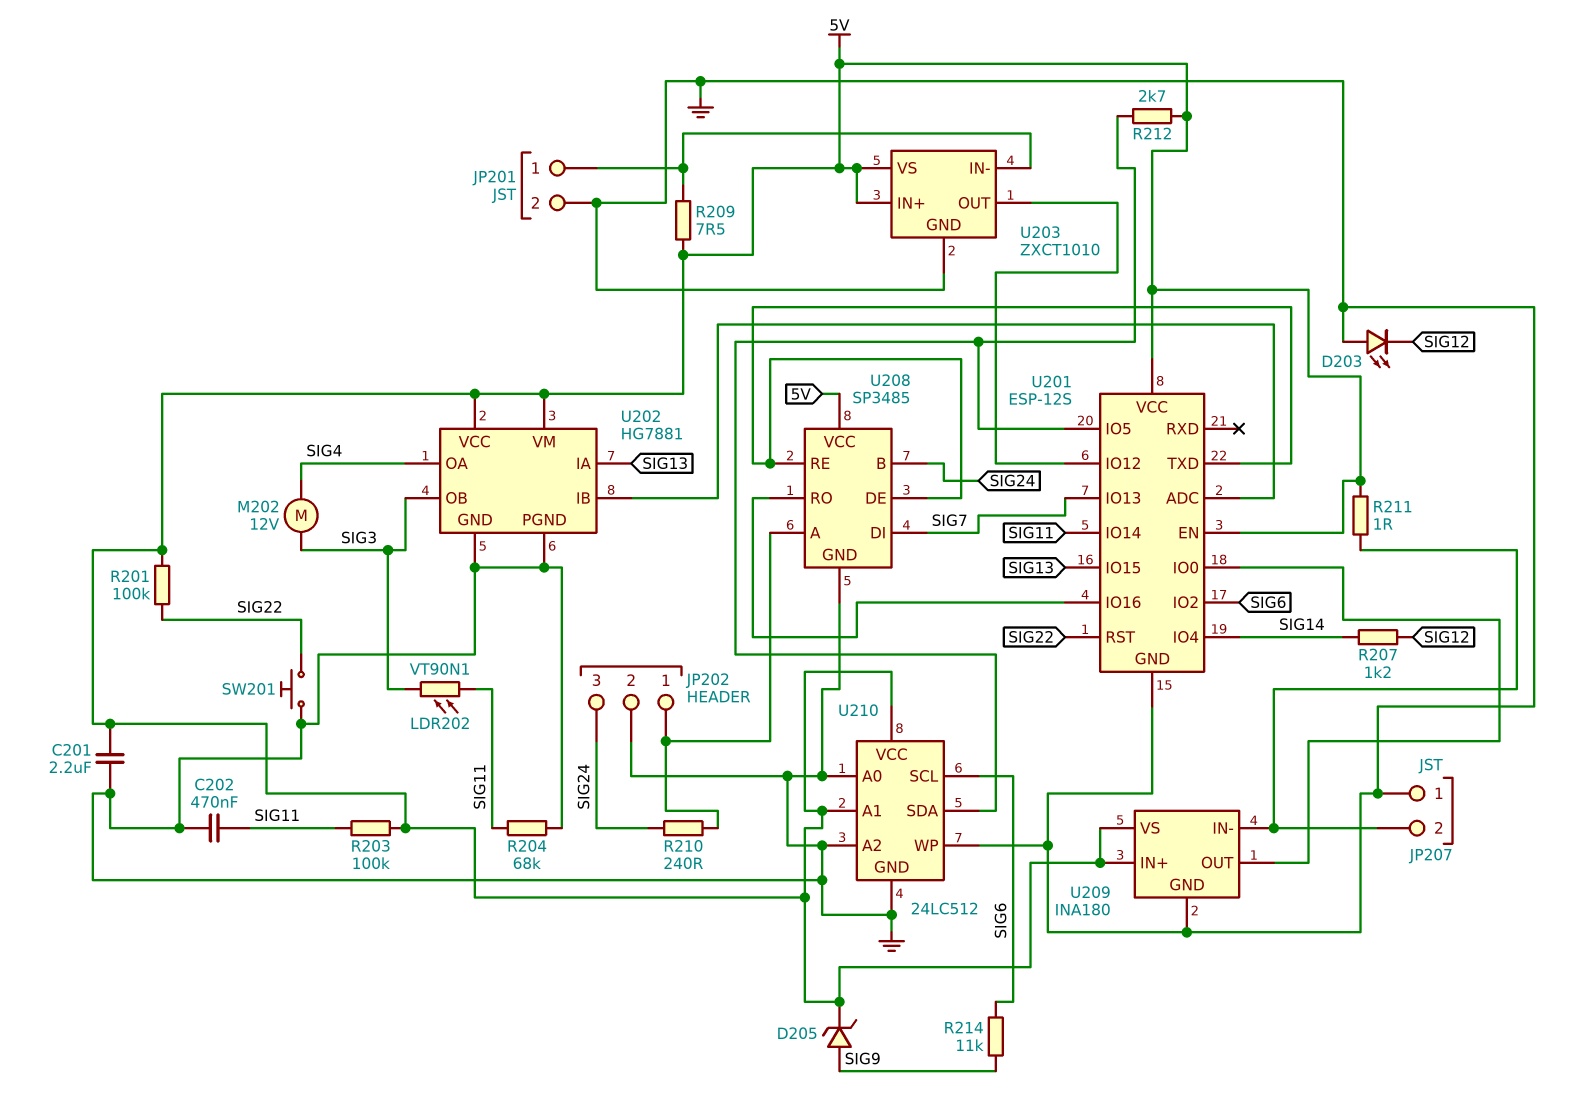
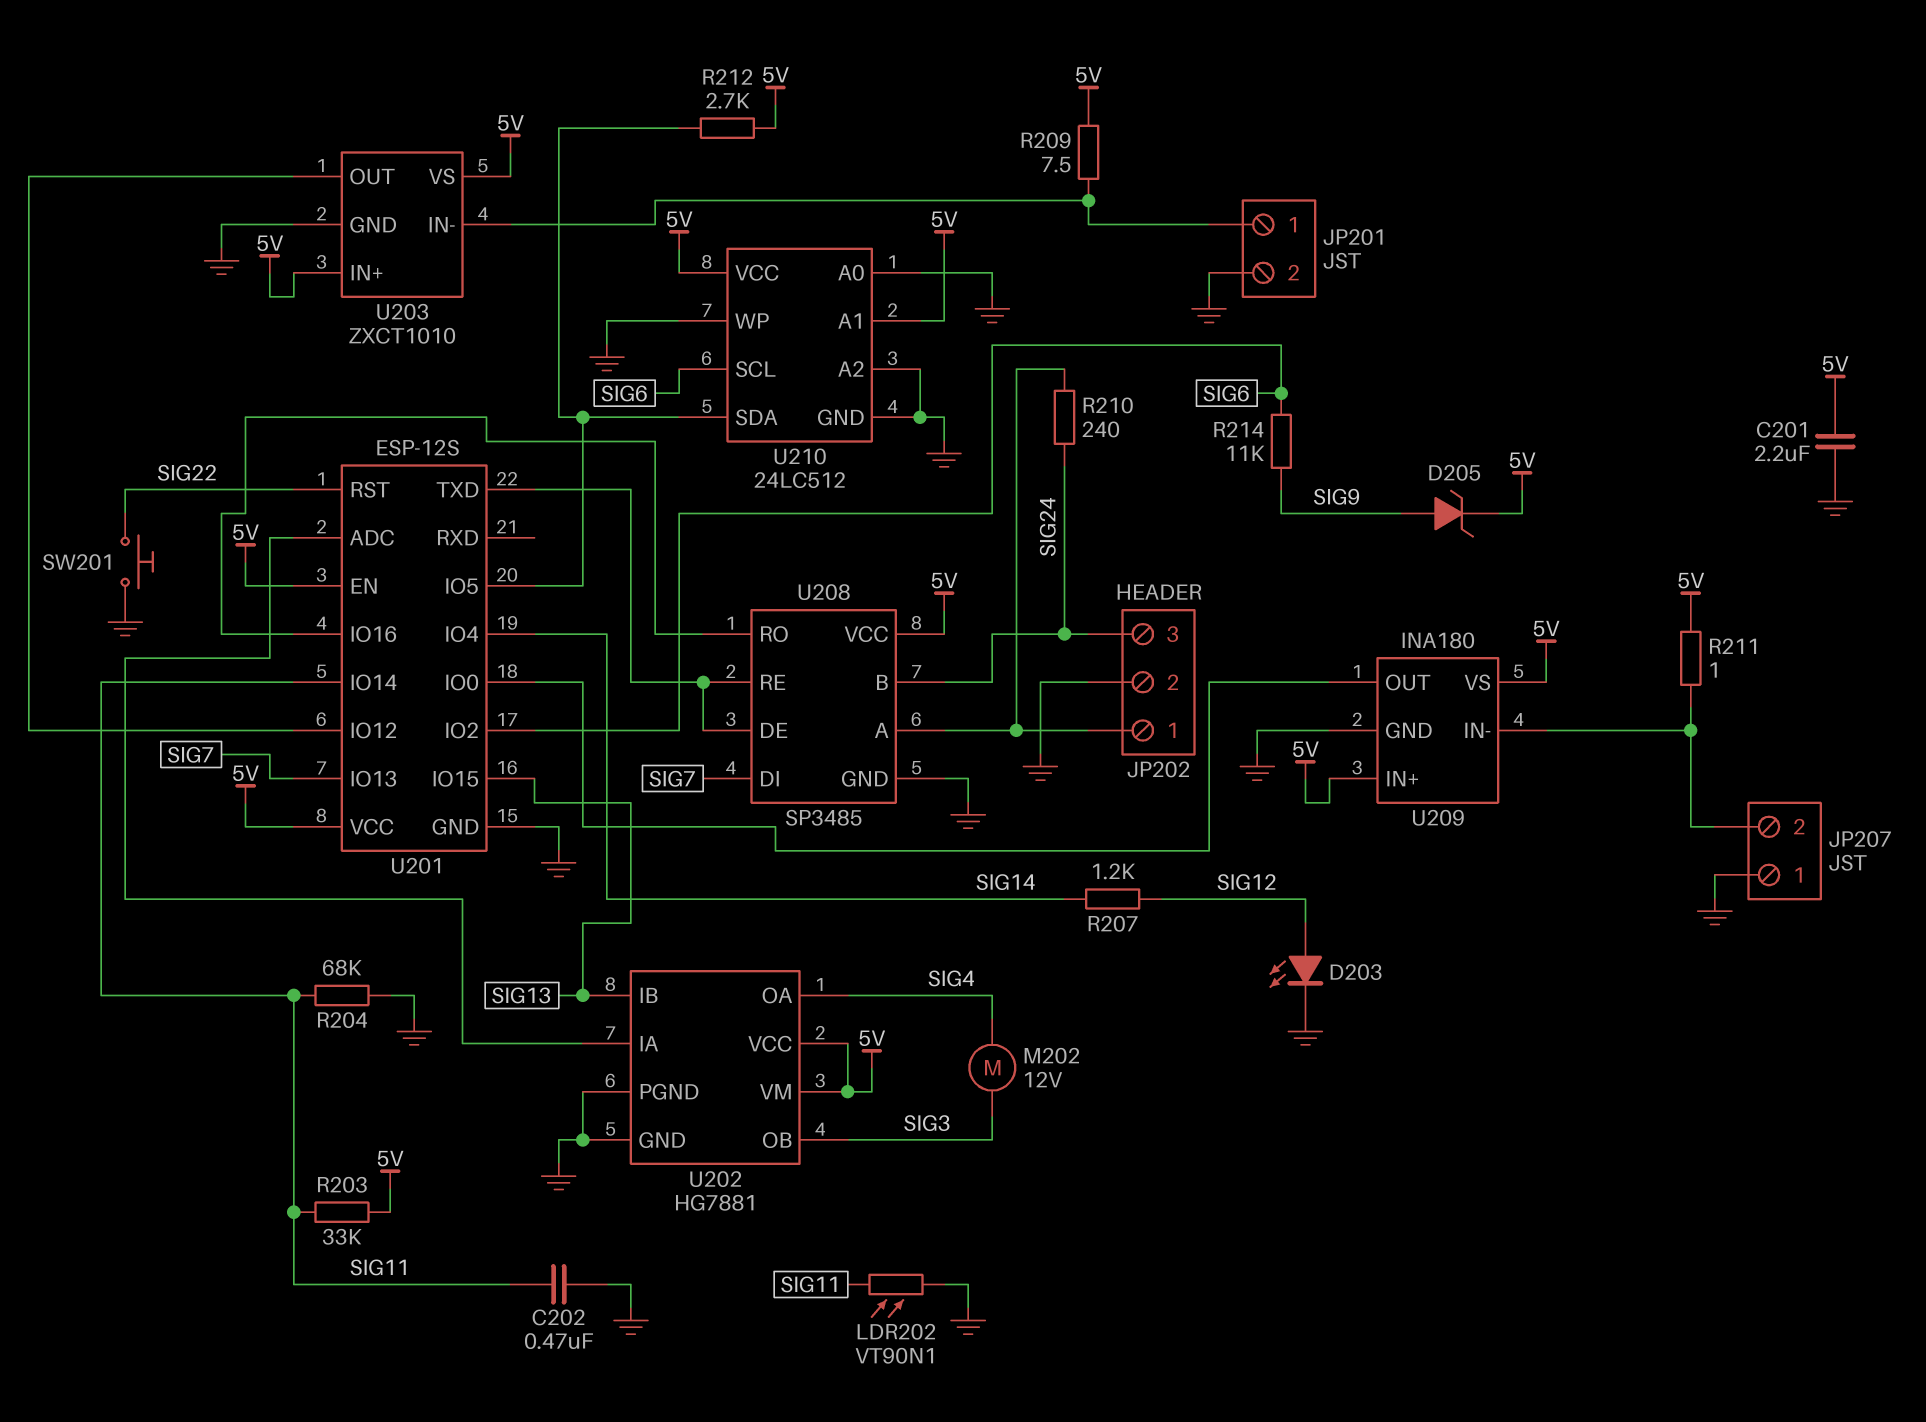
D203: LED (A GND, K SIG12) -> LED (A SIG12, K GND)
LDR202: VT90N1 (SIG3, SIG11) -> VT90N1 (GND, SIG11)
R201: 100k (5V, SIG22) -> none
R203: 100k (5V, SIG11) -> 33k (5V, SIG11)
U202 pin IA: SIG13 -> U201/ADC
U202 pin IB: U201/ADC -> SIG13

